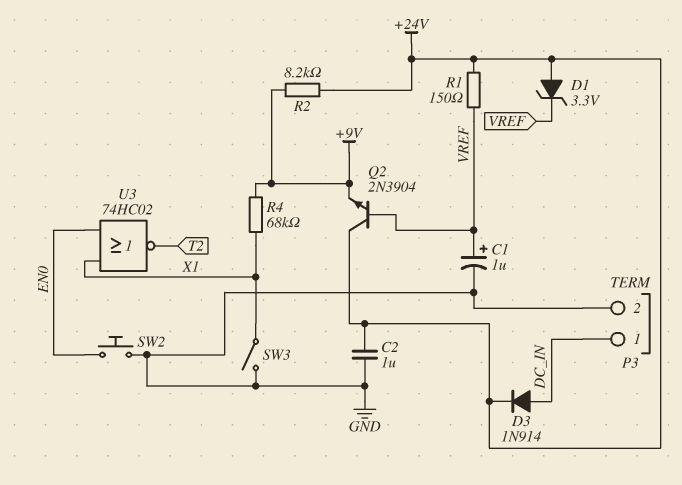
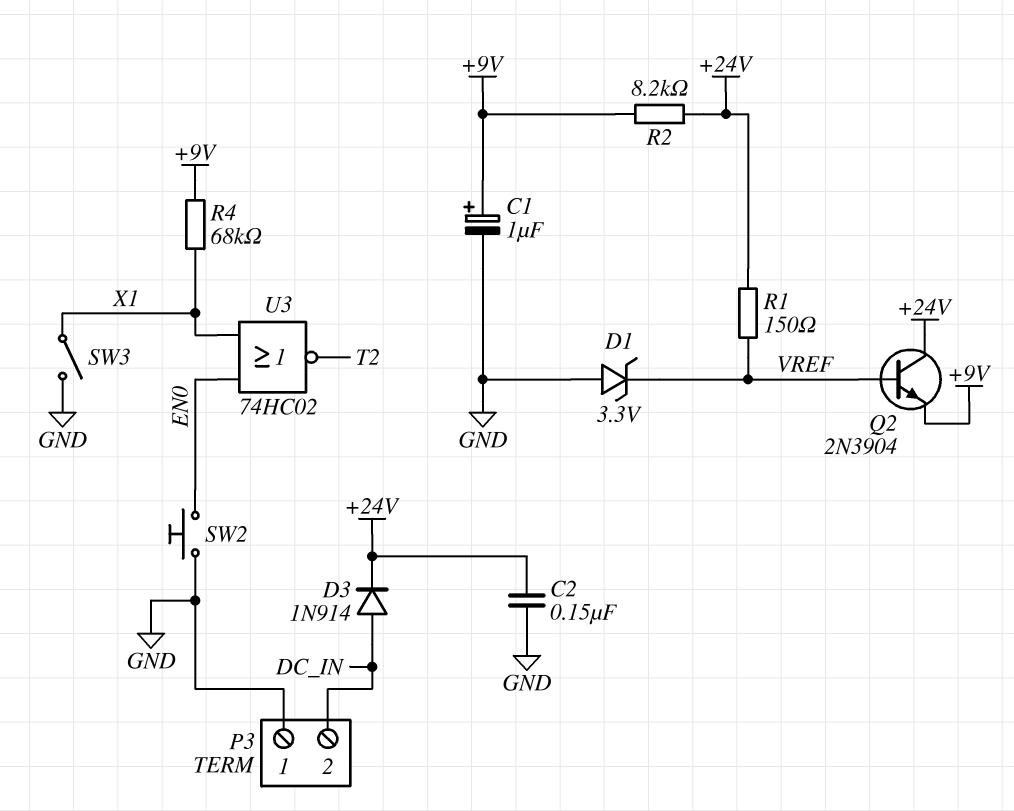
C1: 1uF (plus VREF, minus GND) -> 1uF (plus +9V, minus GND)
C2: 1uF (+24V, GND) -> 150nF (+24V, GND)
D1: zener 3.3V (A +24V, K VREF) -> zener 3.3V (A GND, K VREF)
P3 pin 1: DC_IN -> GND
P3 pin 2: GND -> DC_IN

